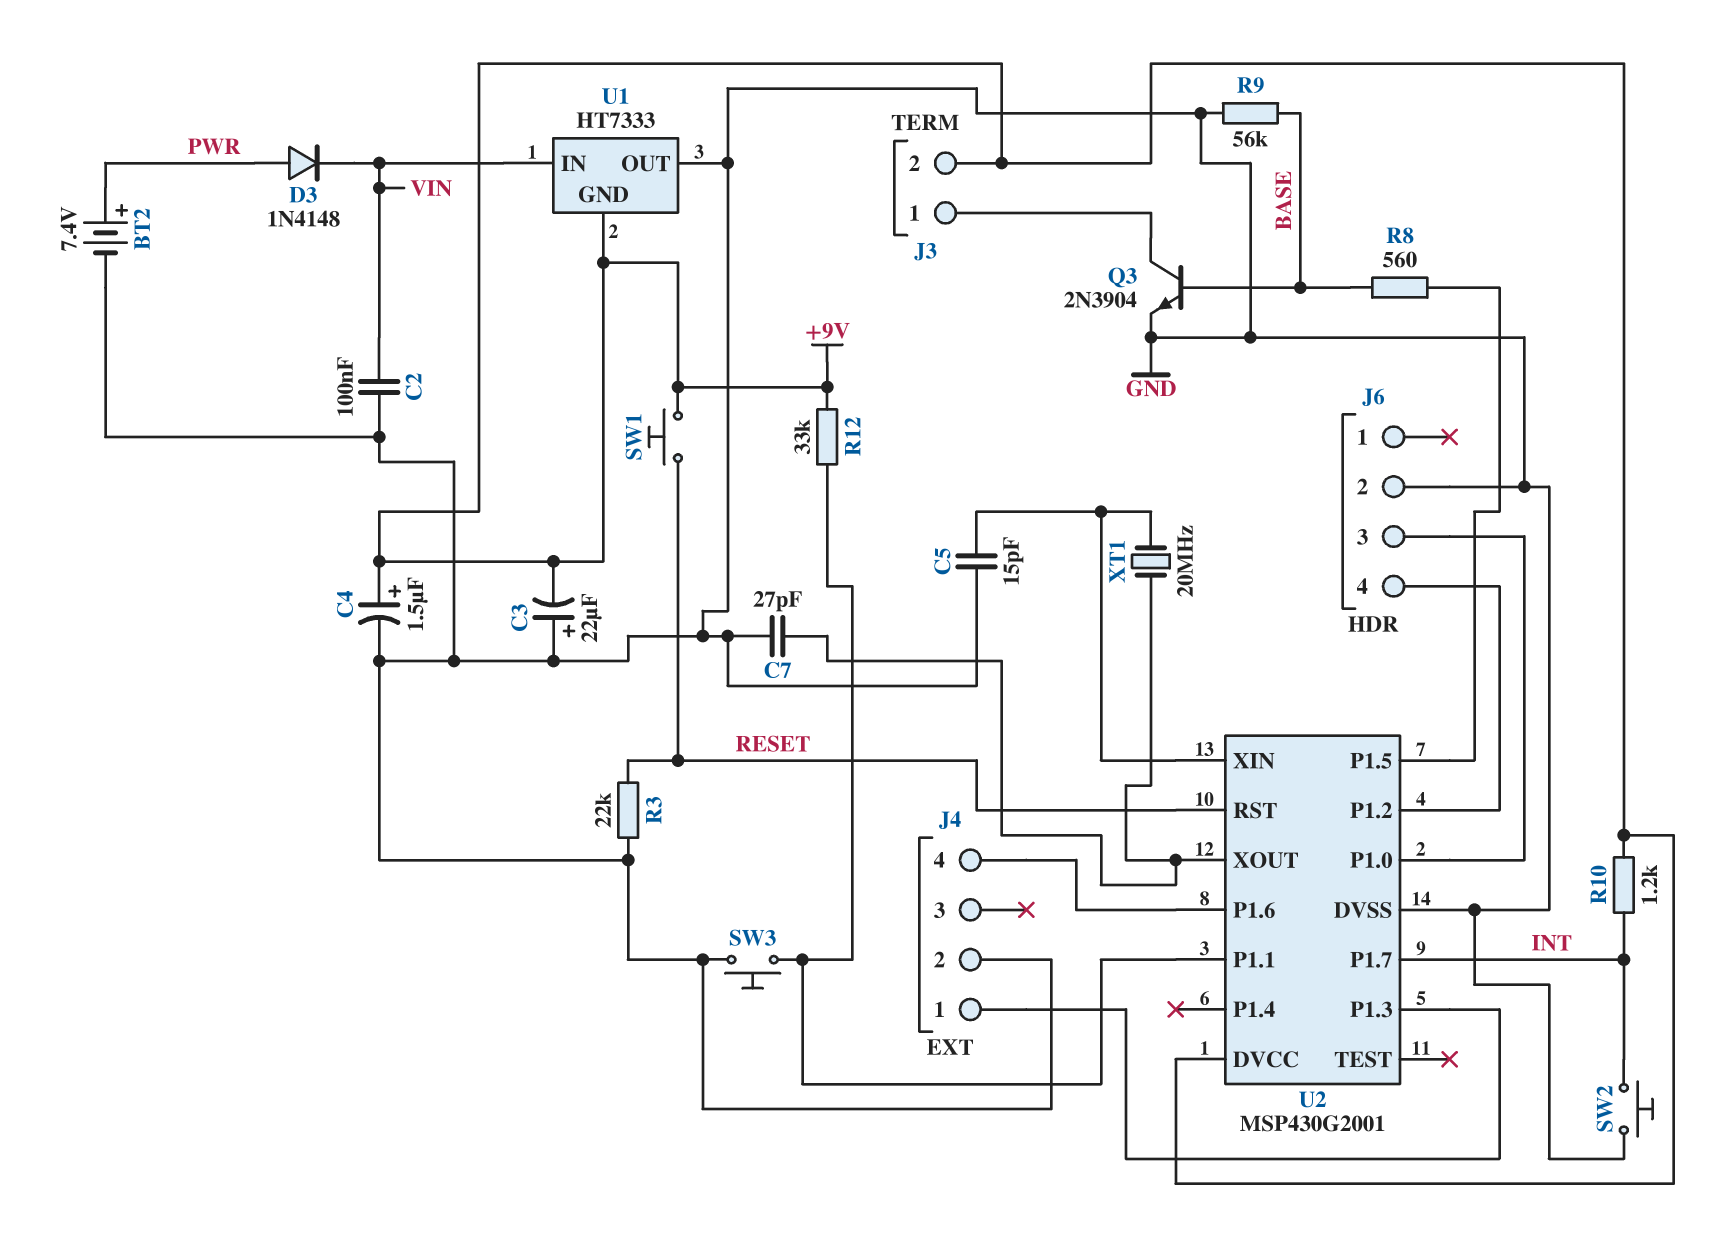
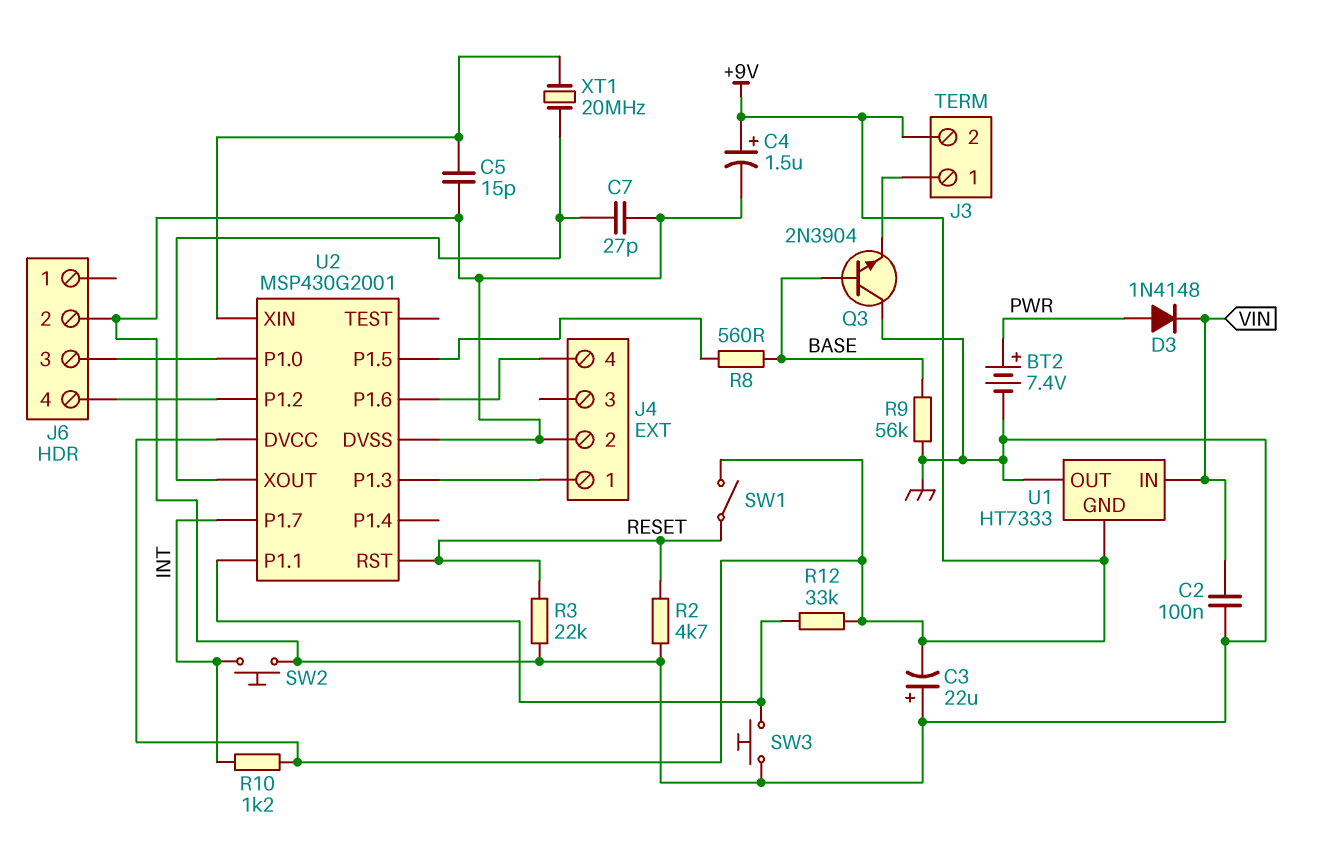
Q3: NPN 2N3904 (B BASE, C J3/1, E GND) -> NPN 2N3904 (B BASE, C GND, E J3/1)
R2: none -> 4.7k (GND, RESET)
SW1: button (+9V, RESET) -> switch (+9V, RESET)

